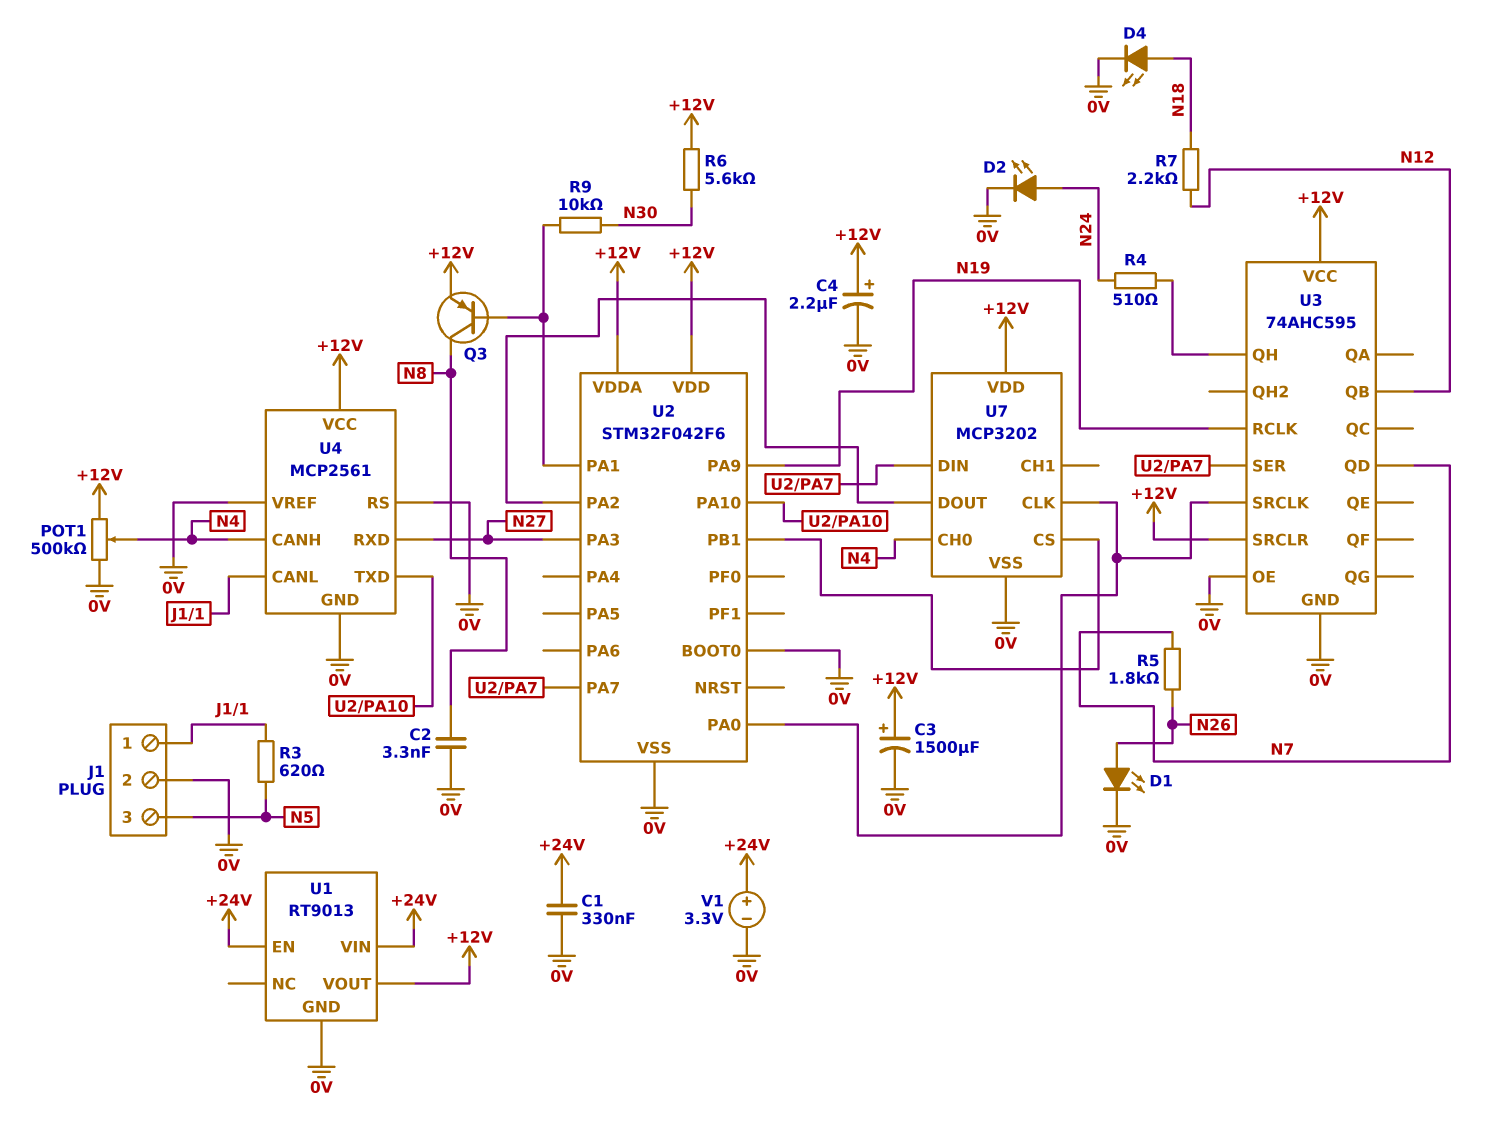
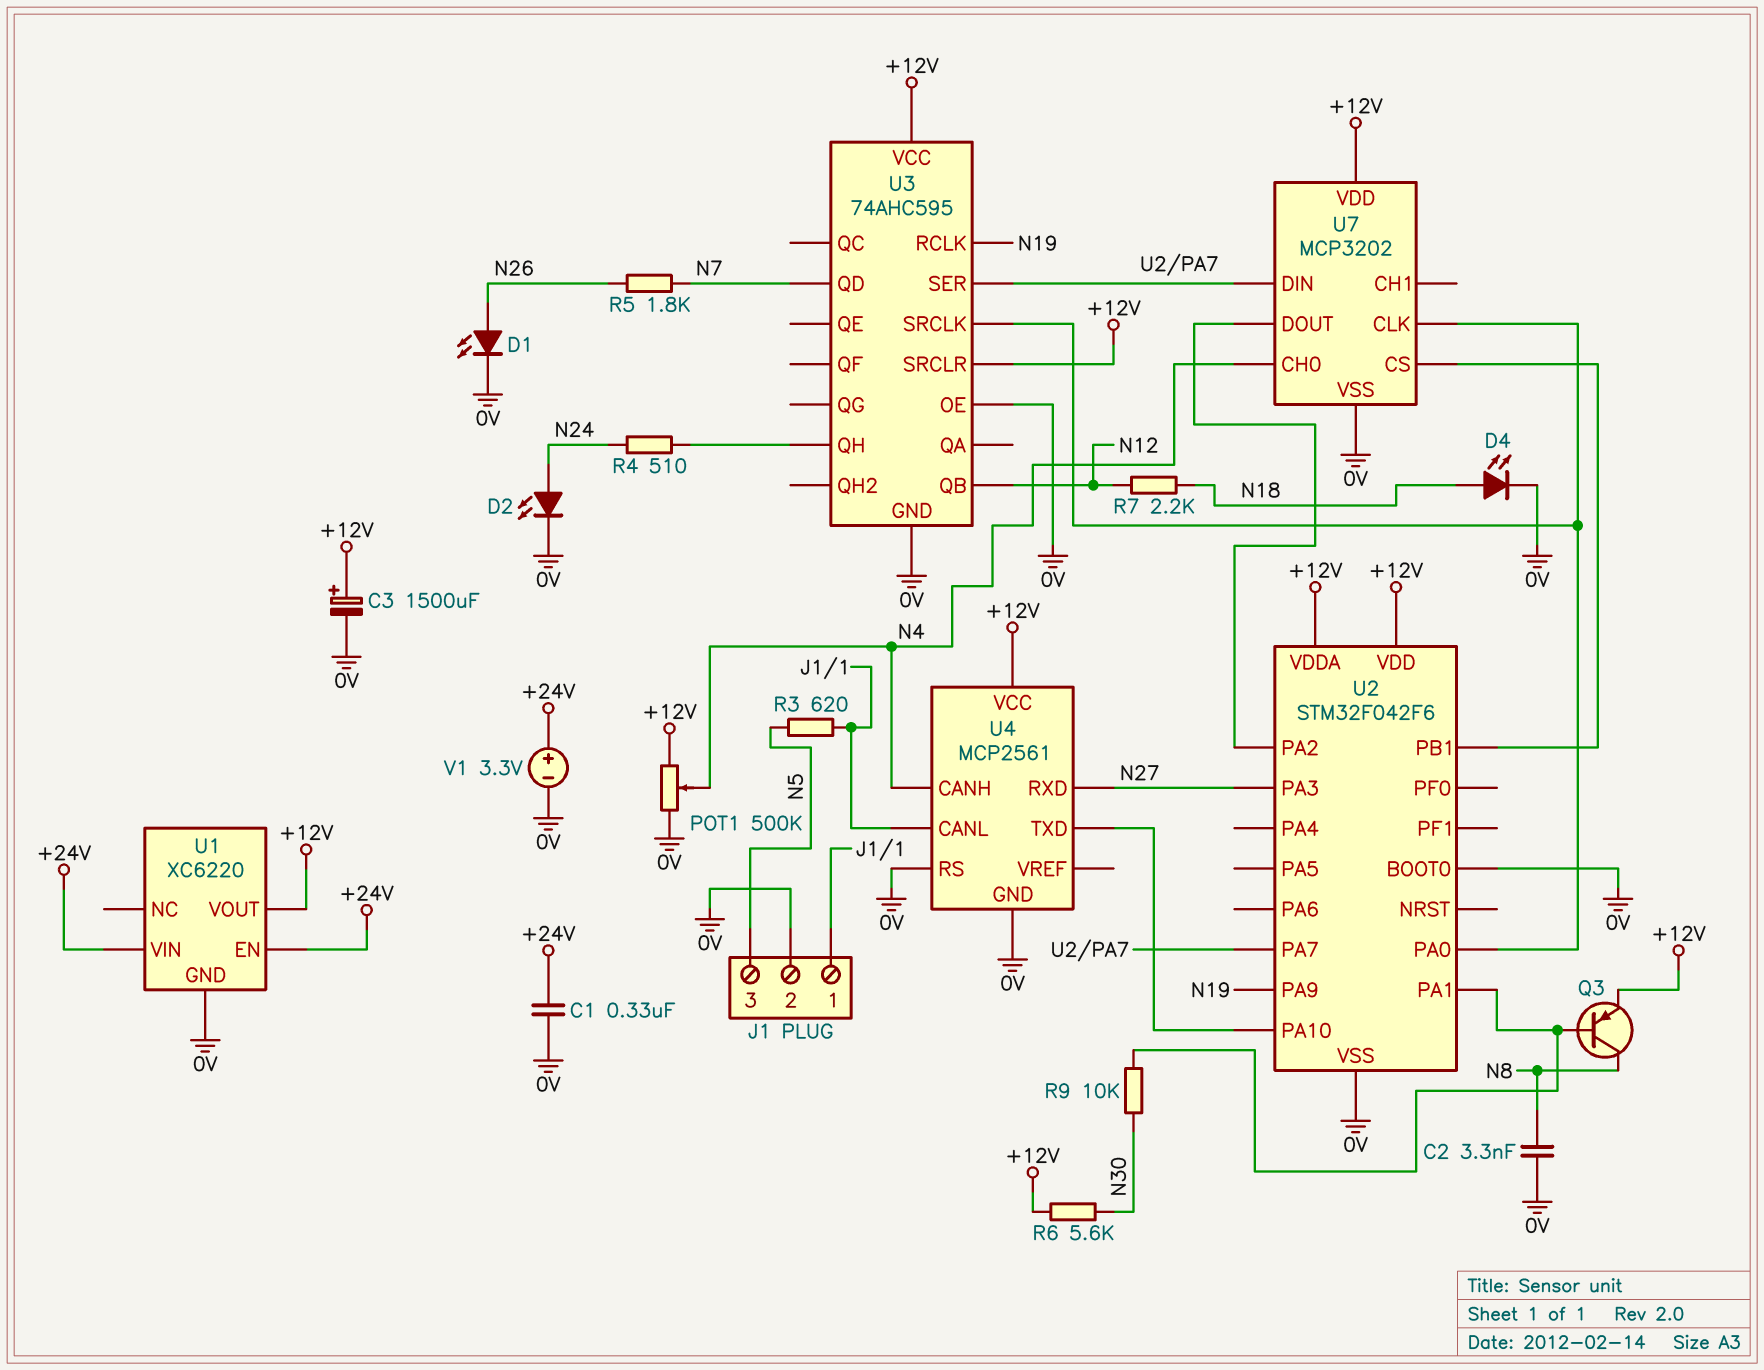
C4: 2.2uF (plus +12V, minus 0V) -> none
U1: RT9013 -> XC6220
U4 pin VREF: 0V -> none

